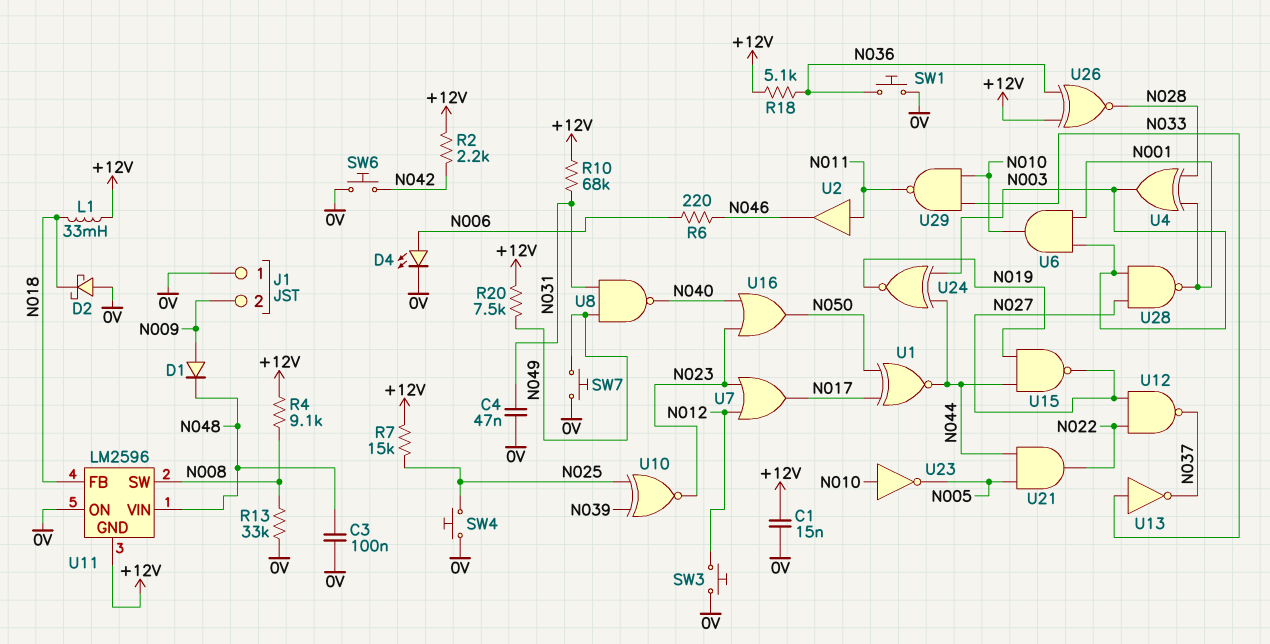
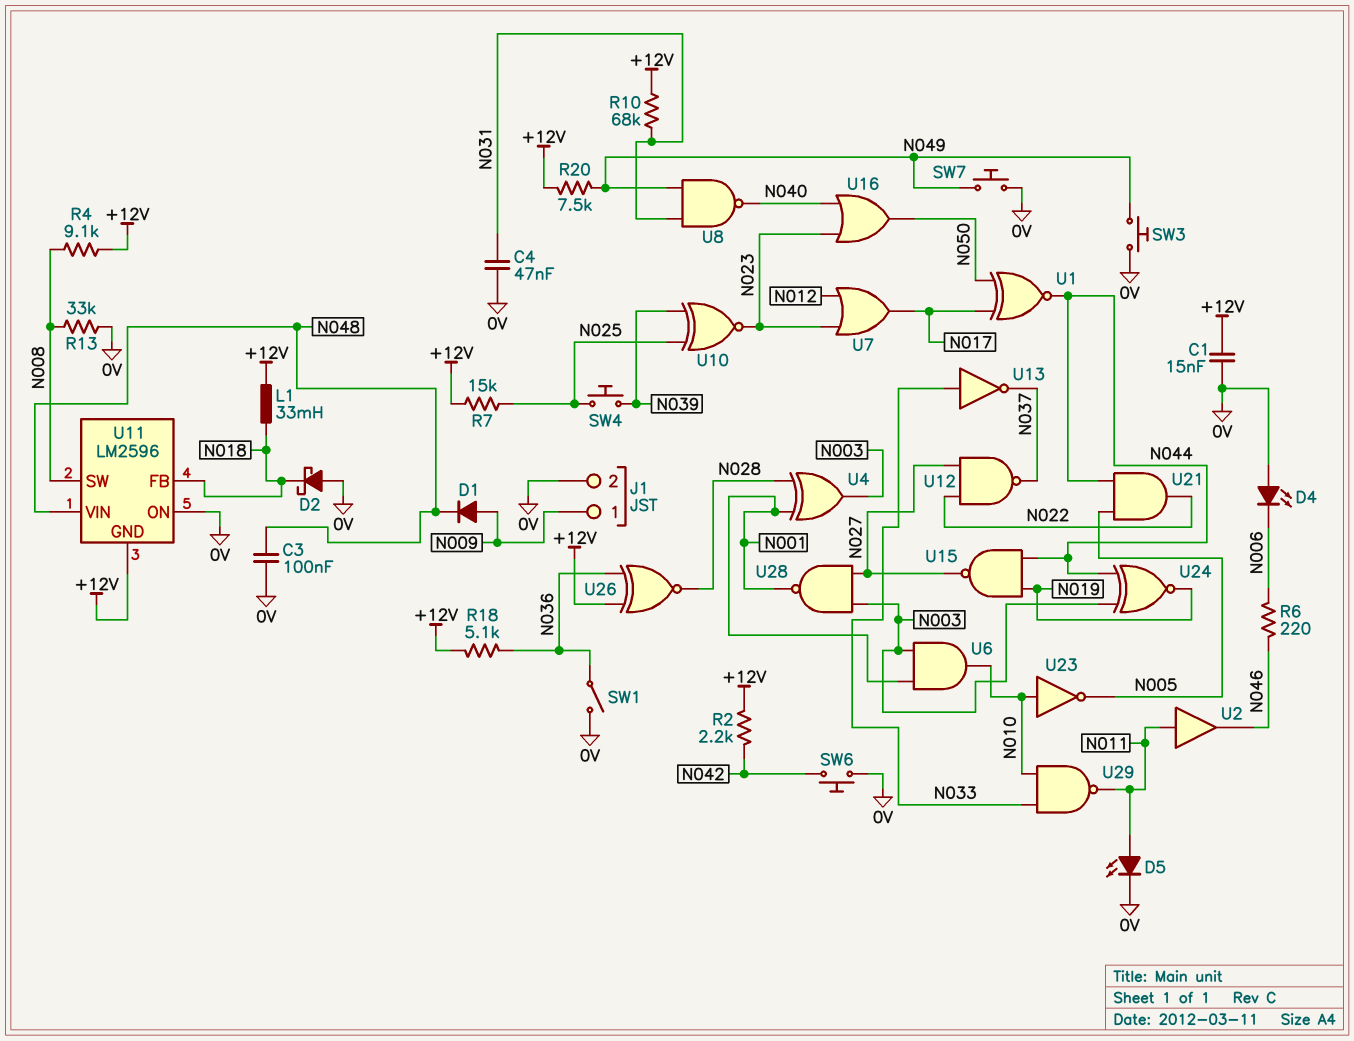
D4: LED (A N006, K 0V) -> LED (A 0V, K N006)
D5: none -> LED (A N011, K 0V)
J1 pin 1: 0V -> N009
J1 pin 2: N009 -> 0V
SW1: button (0V, N036) -> switch (0V, N036)
SW3: button (0V, N012) -> button (0V, N049)
SW4: button (0V, N025) -> button (N025, N039)

